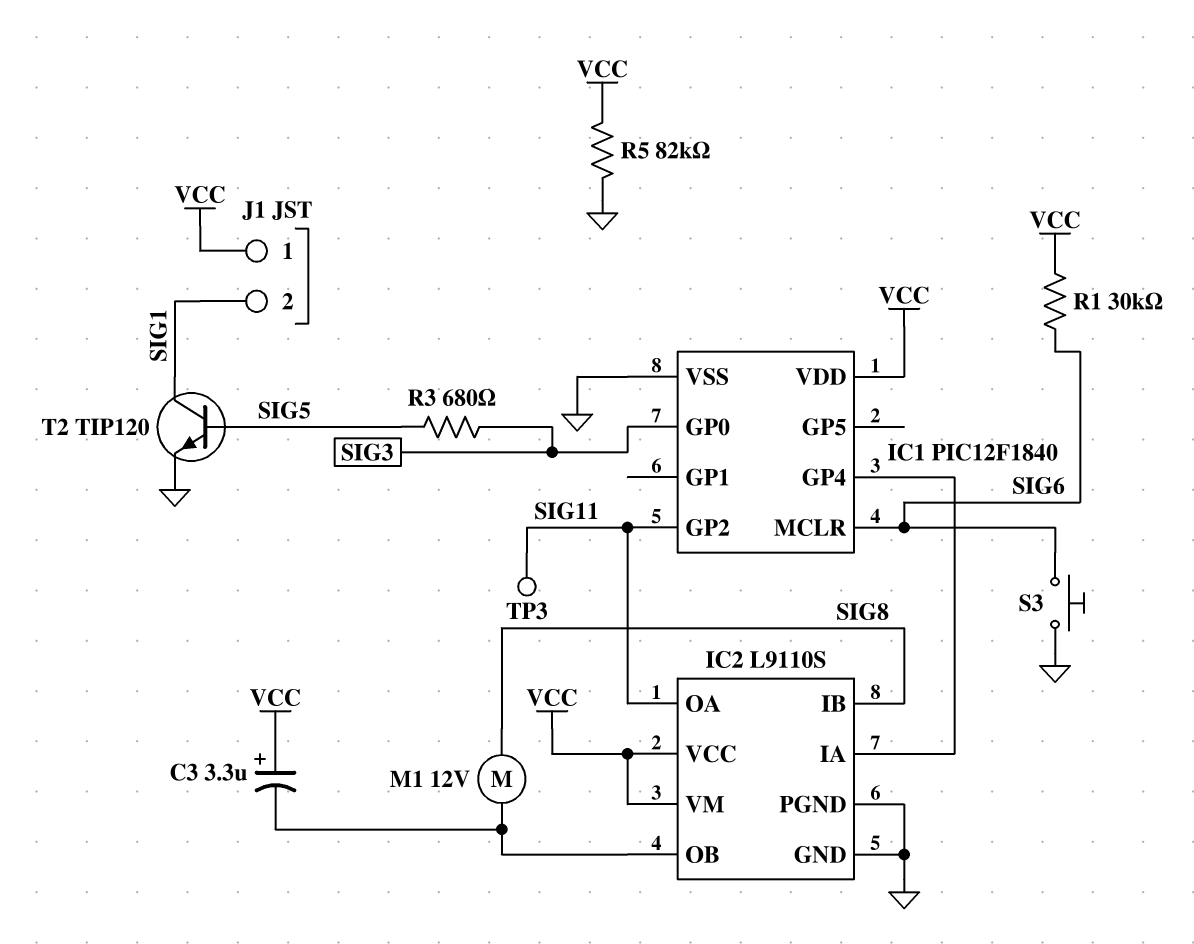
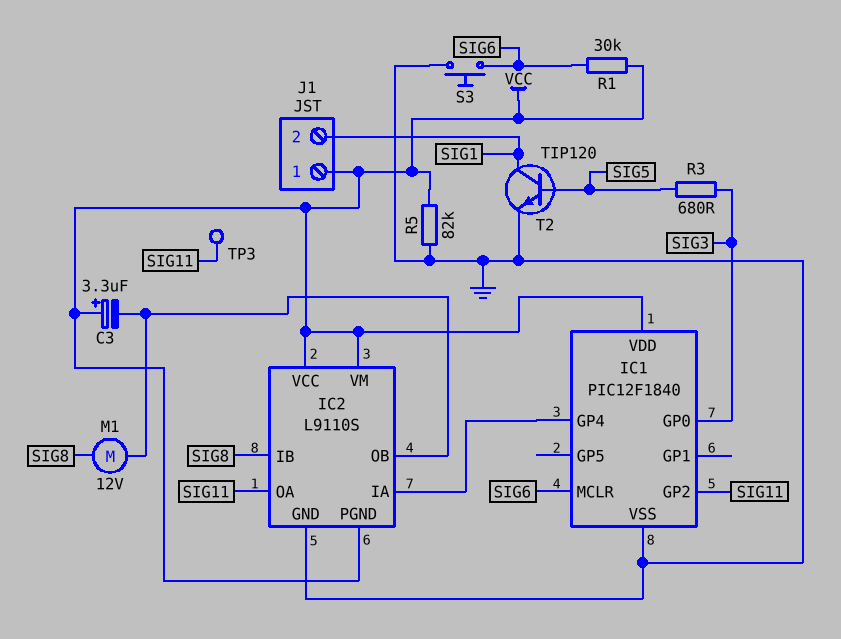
IC2 pin PGND: GND -> VCC

